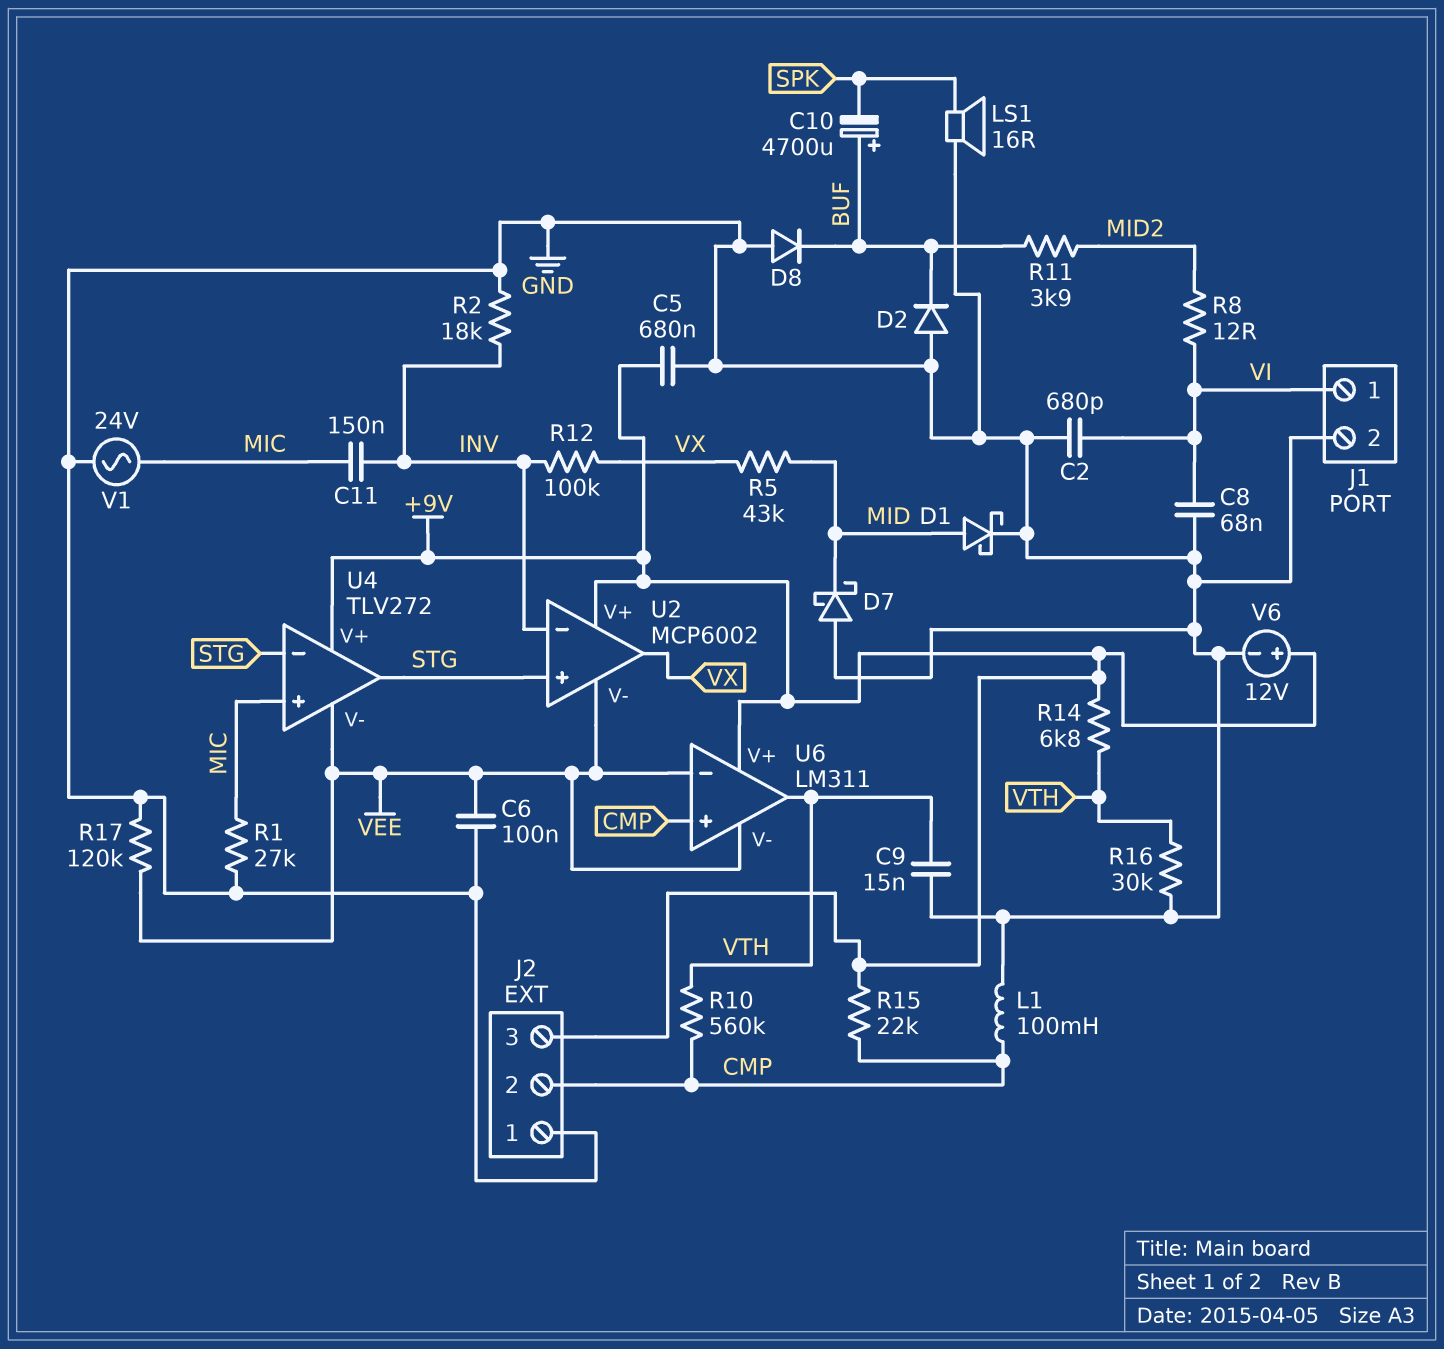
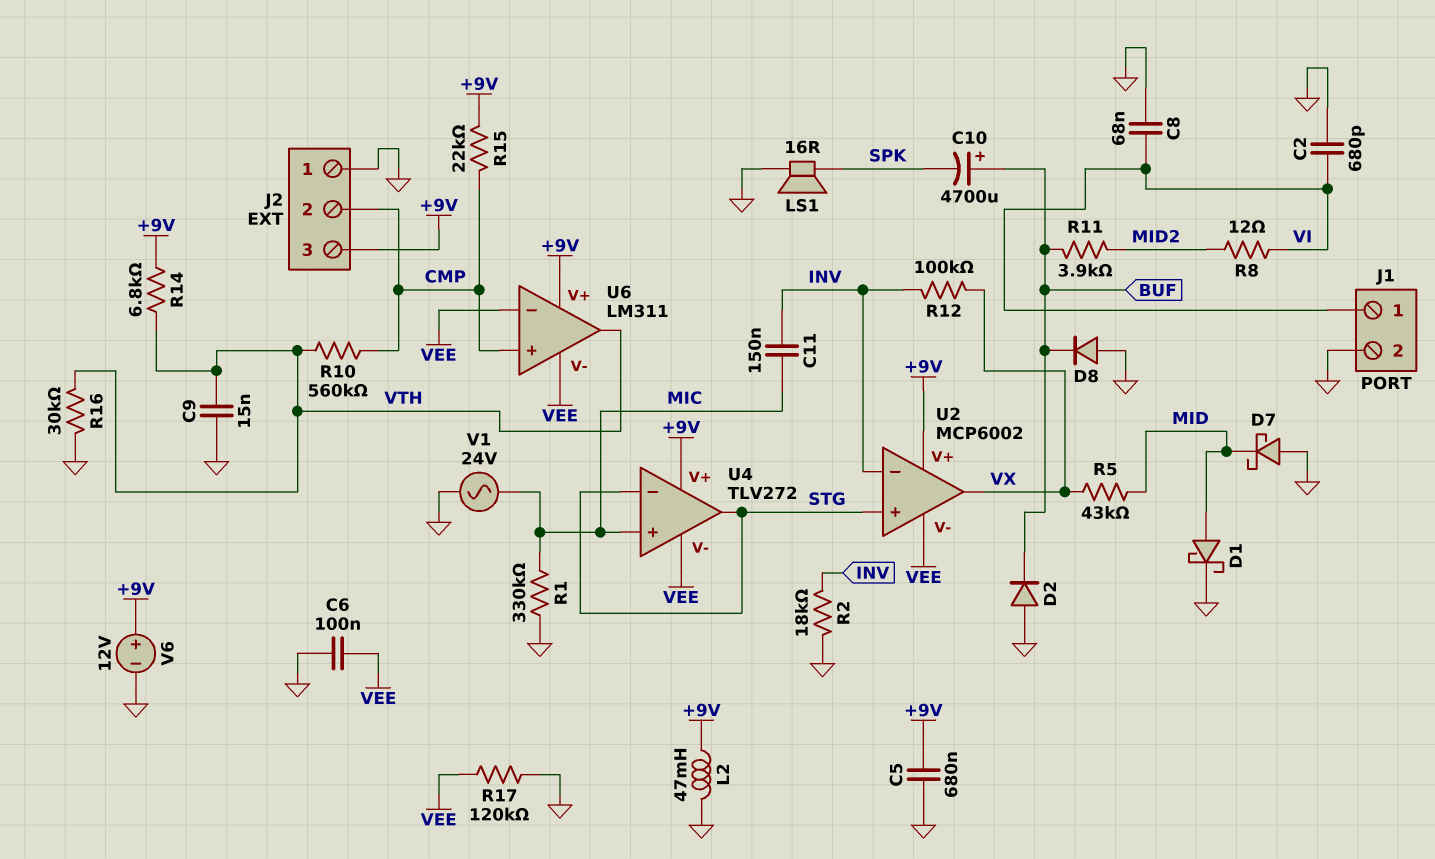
L1: 100mH (CMP, GND) -> none
L2: none -> 47mH (+9V, GND)
R1: 27k (GND, MIC) -> 330k (GND, MIC)

